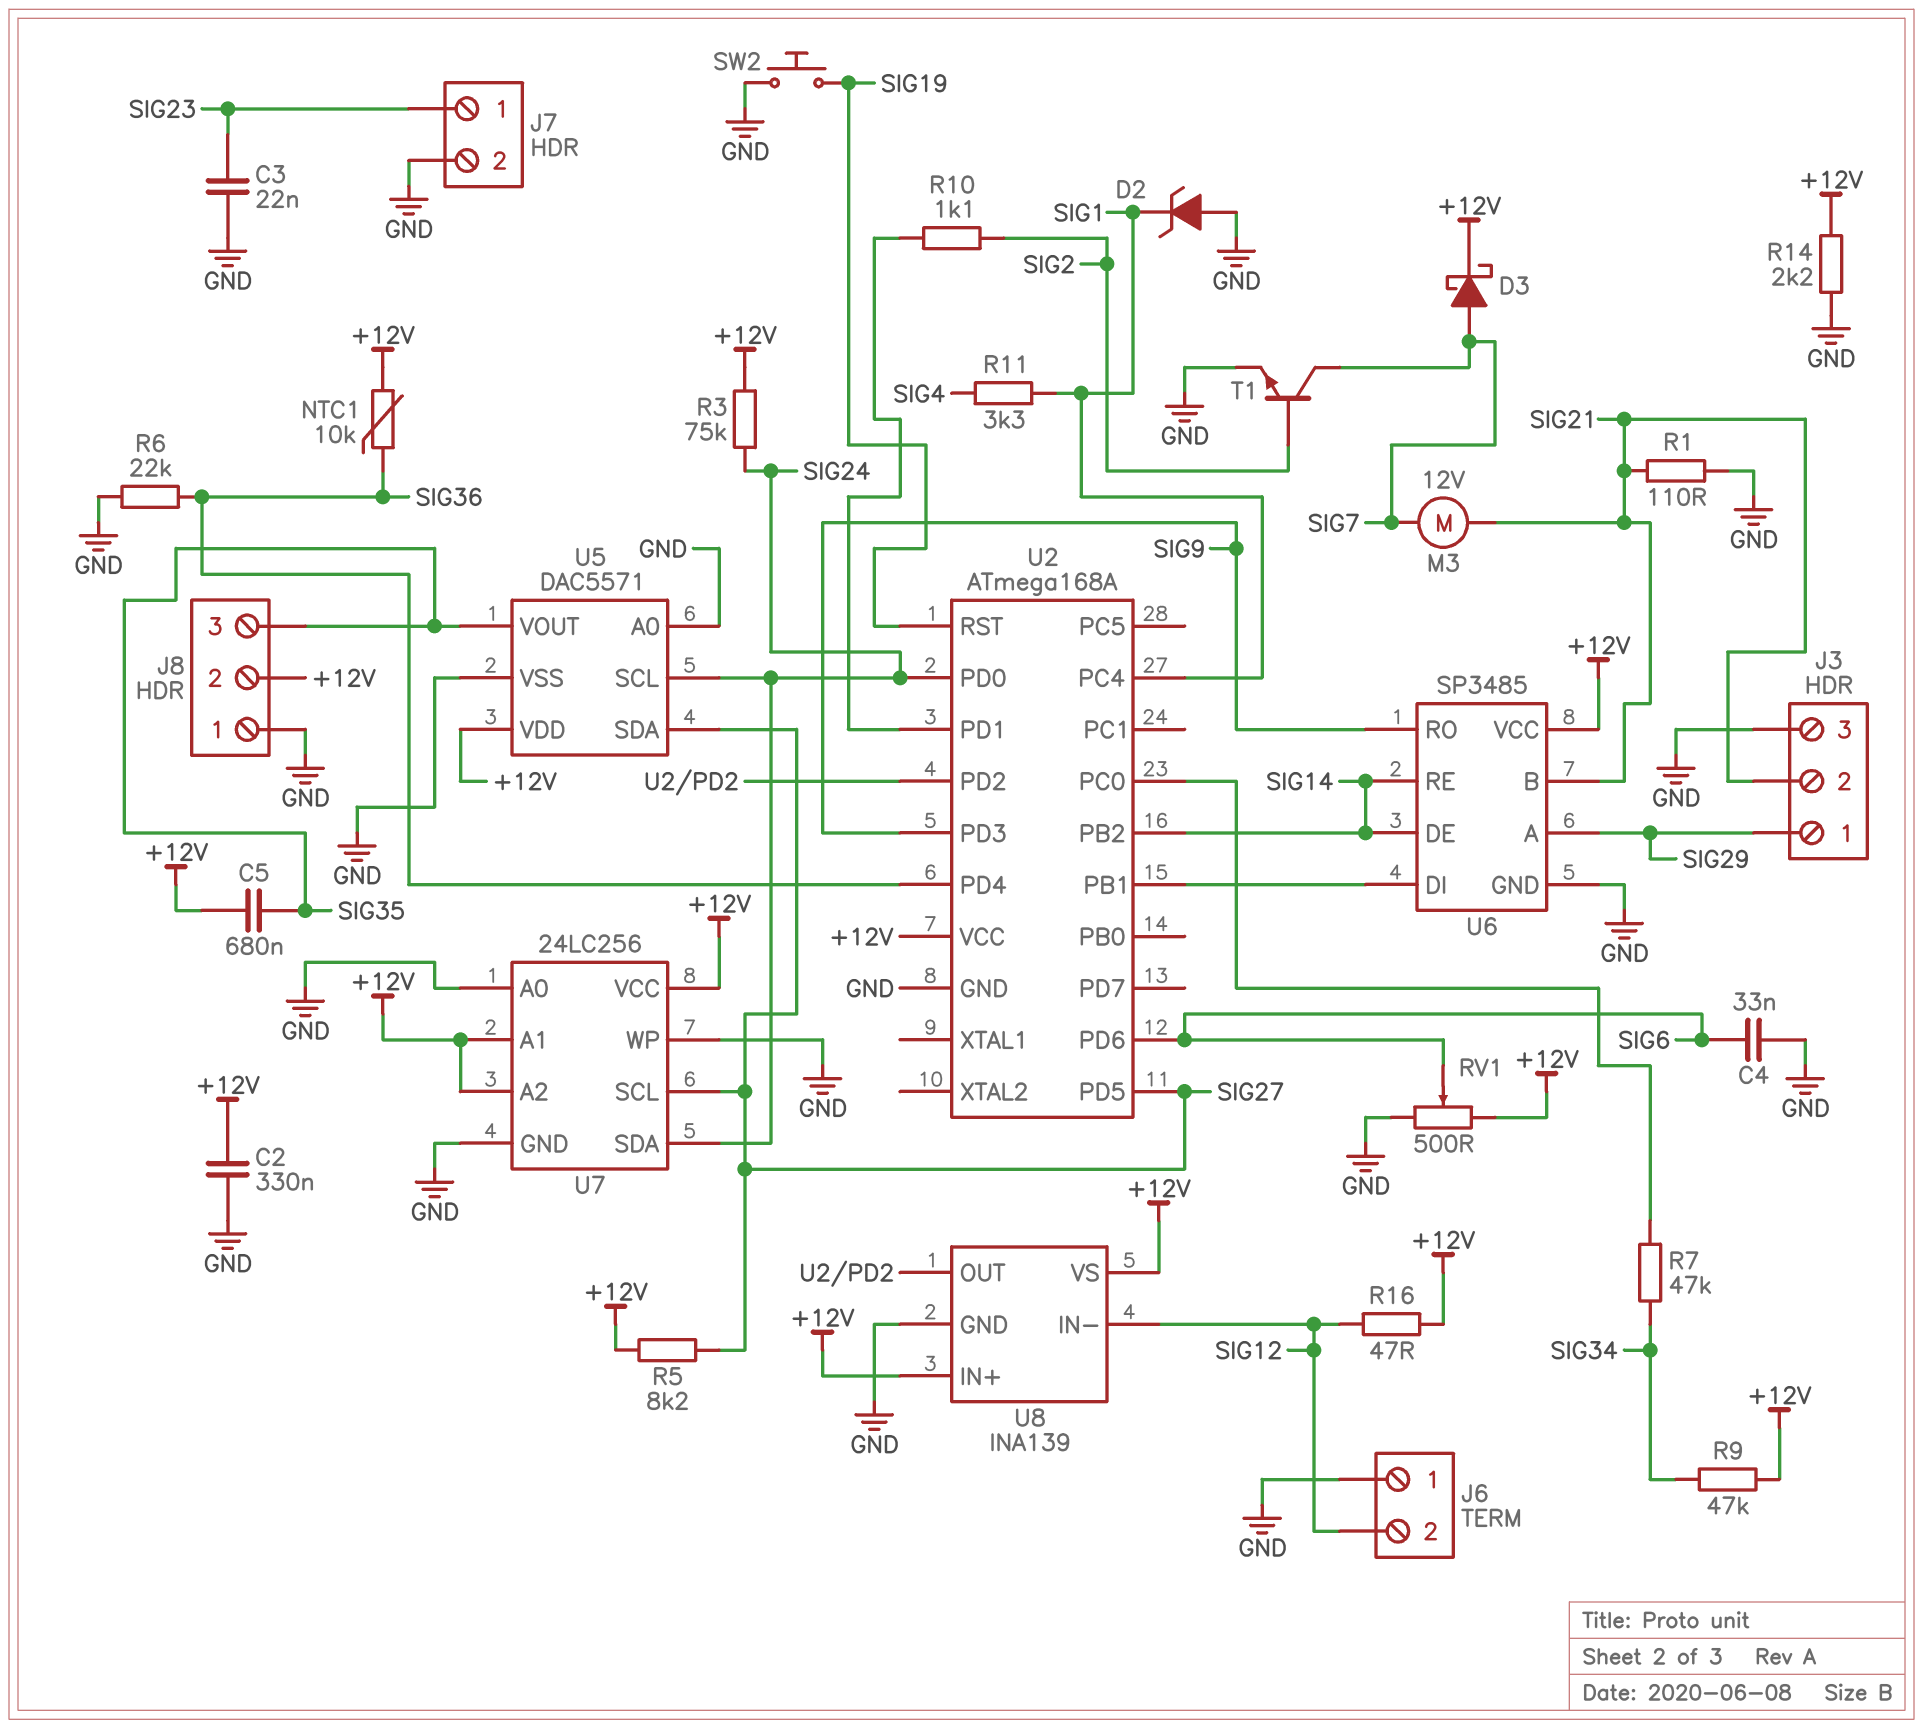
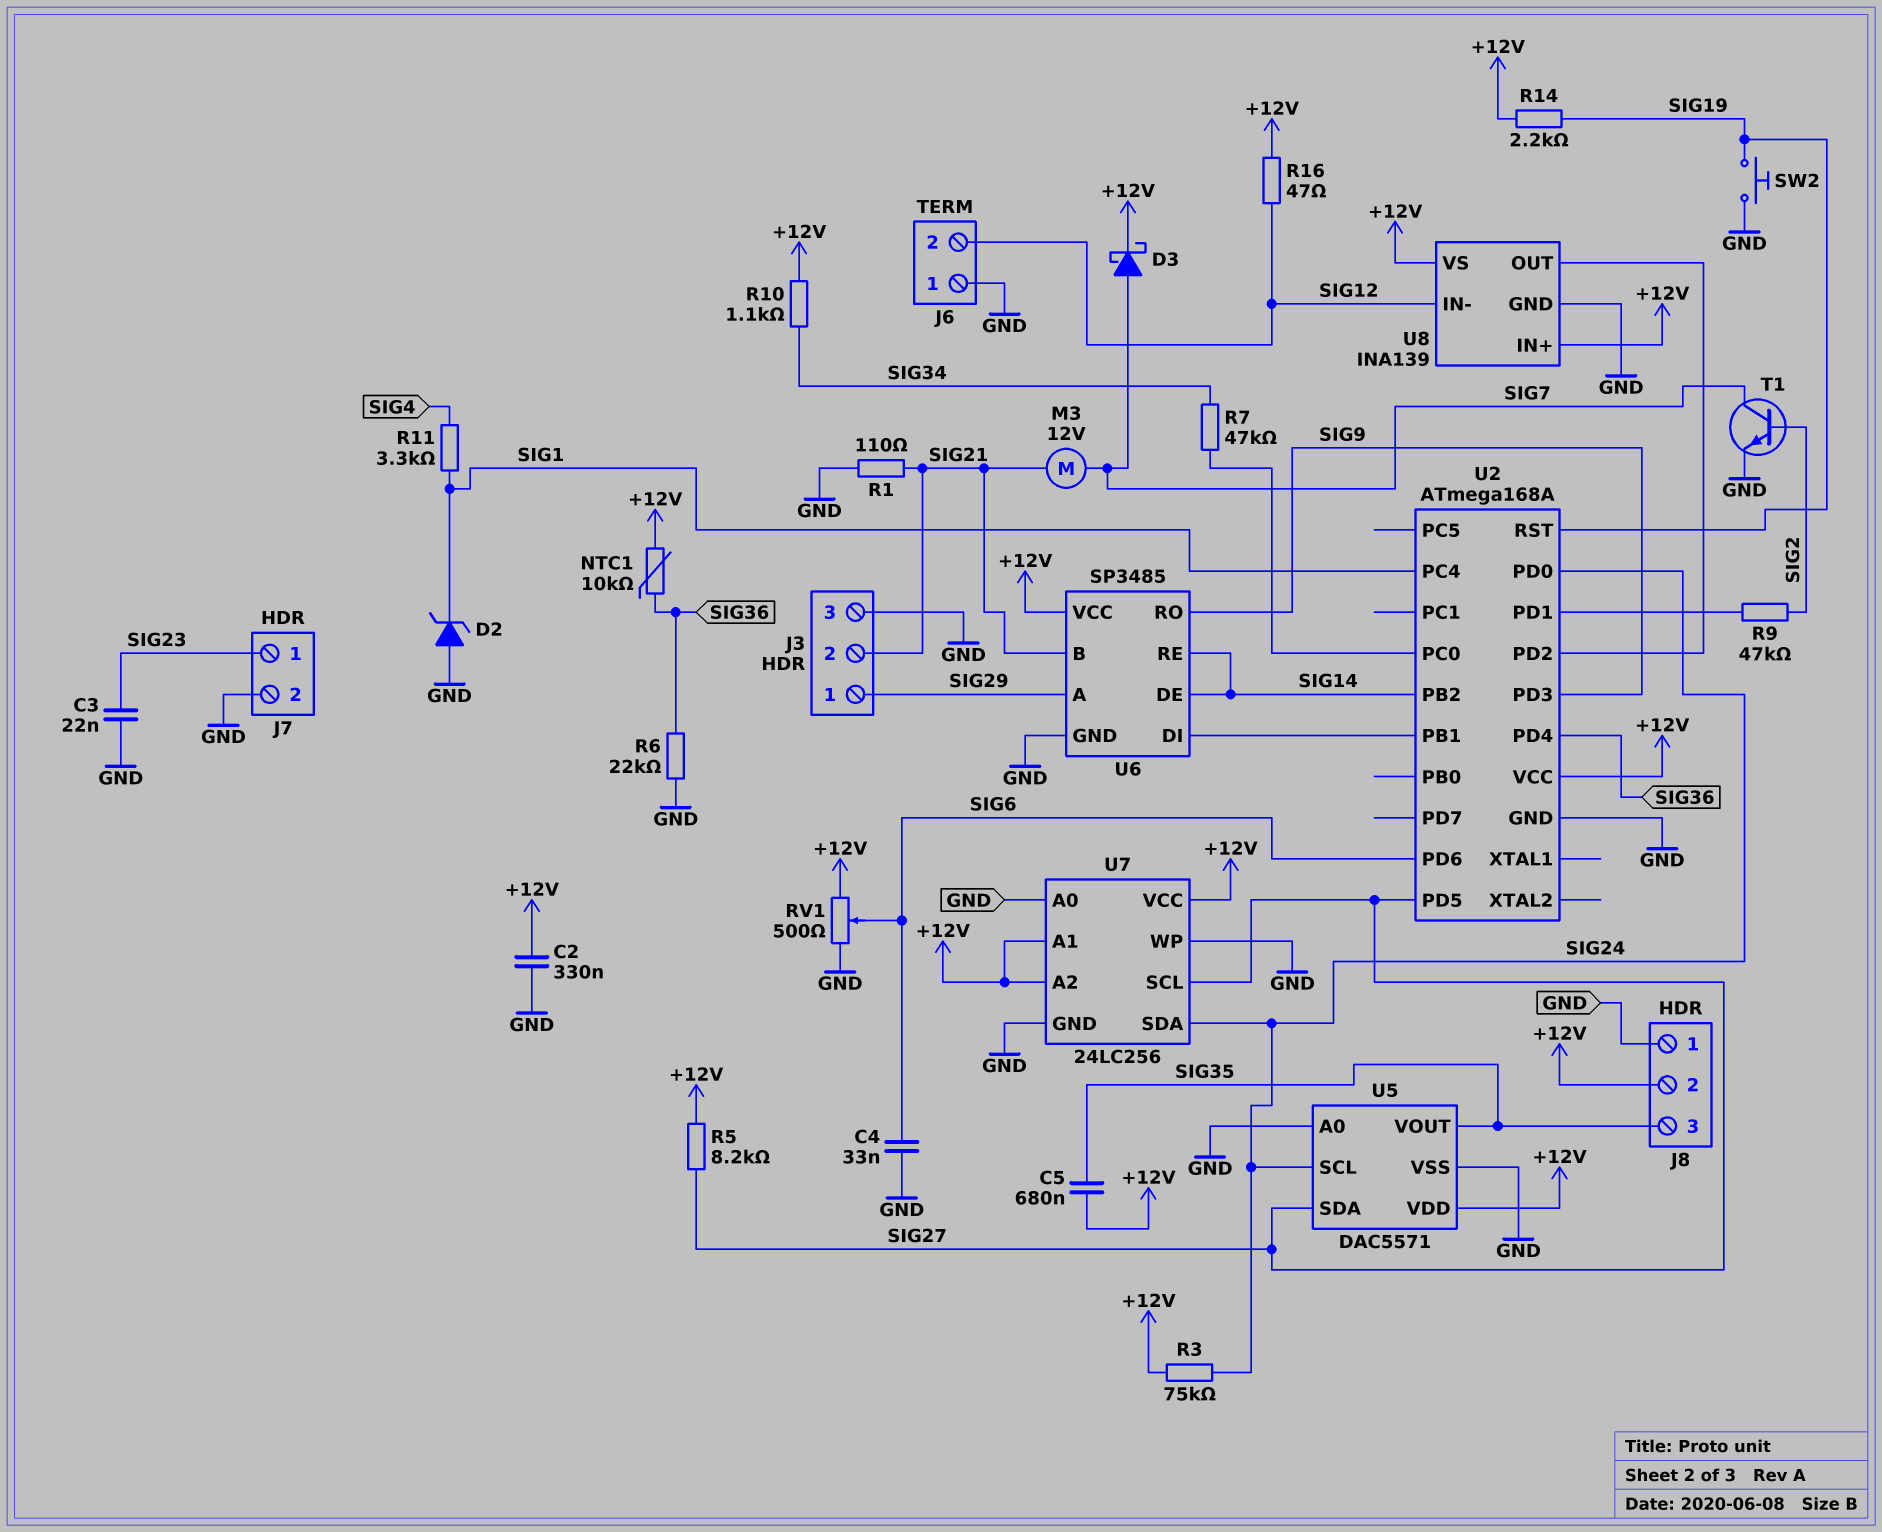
R9: 47k (+12V, SIG34) -> 47k (SIG2, U2/PD1)
R10: 1.1k (SIG2, U2/PD1) -> 1.1k (+12V, SIG34)
R14: 2.2k (+12V, GND) -> 2.2k (+12V, SIG19)

